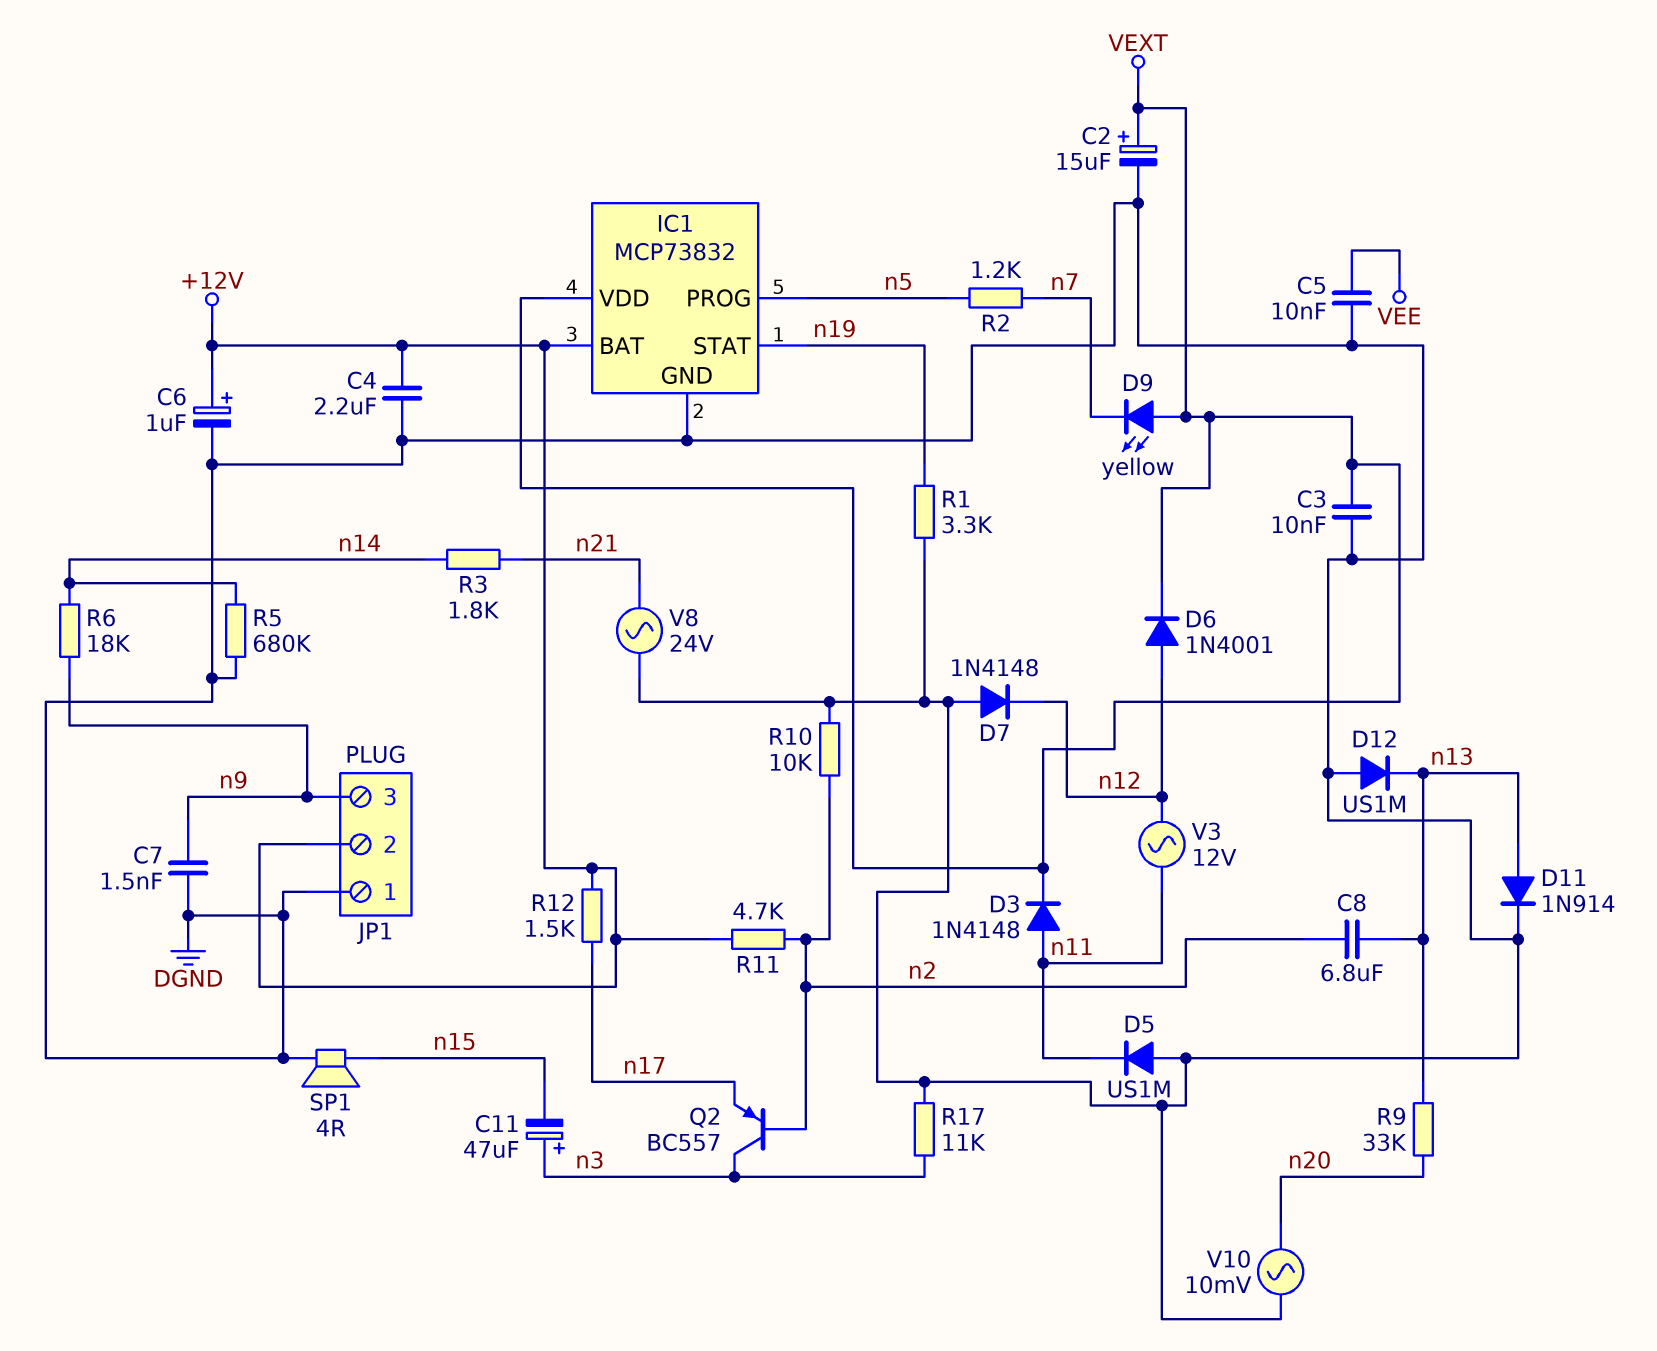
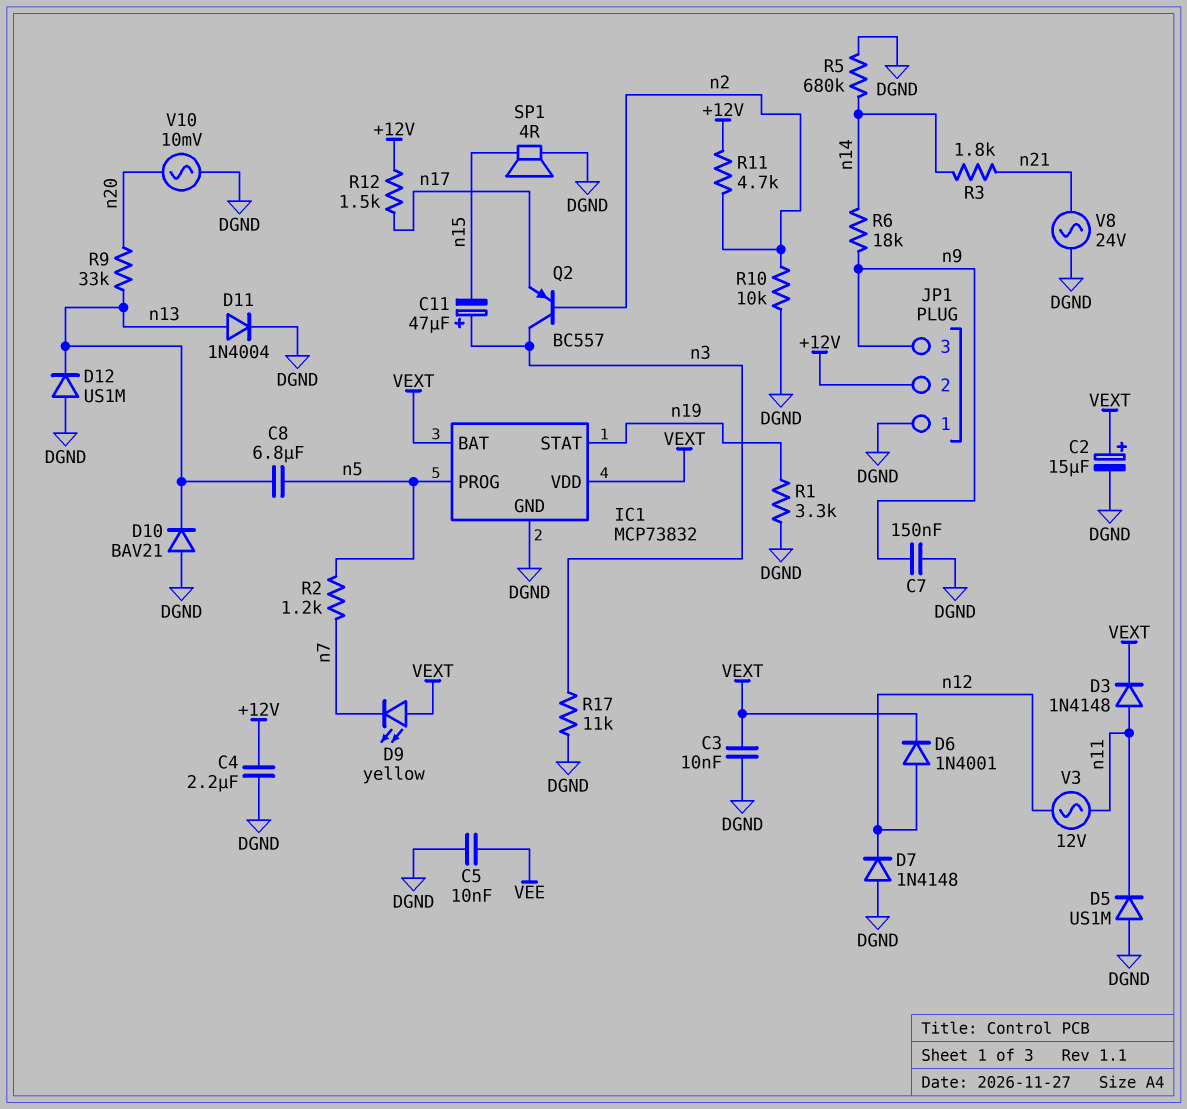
C6: 1uF (plus +12V, minus DGND) -> none
C7: 1.5nF (DGND, n9) -> 150nF (DGND, n9)
C8: 6.8uF (n2, n13) -> 6.8uF (n5, n13)
D10: none -> diode BAV21 (A DGND, K n13)
D11: diode 1N914 (A n13, K DGND) -> diode 1N4004 (A n13, K DGND)
IC1 pin BAT: +12V -> VEXT

